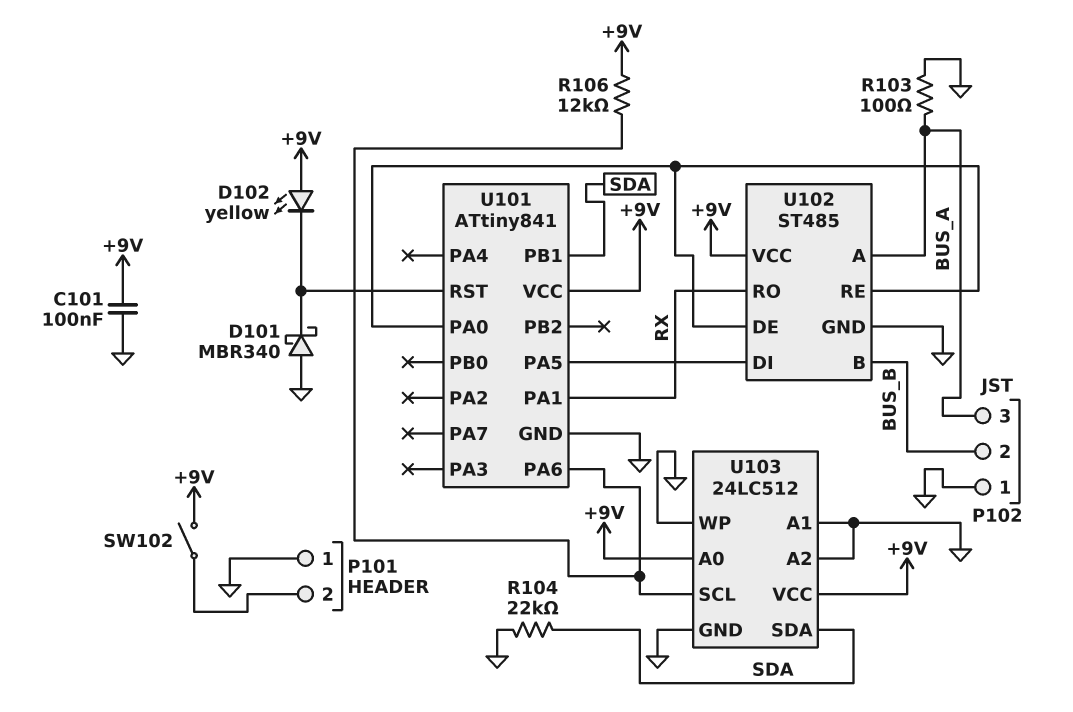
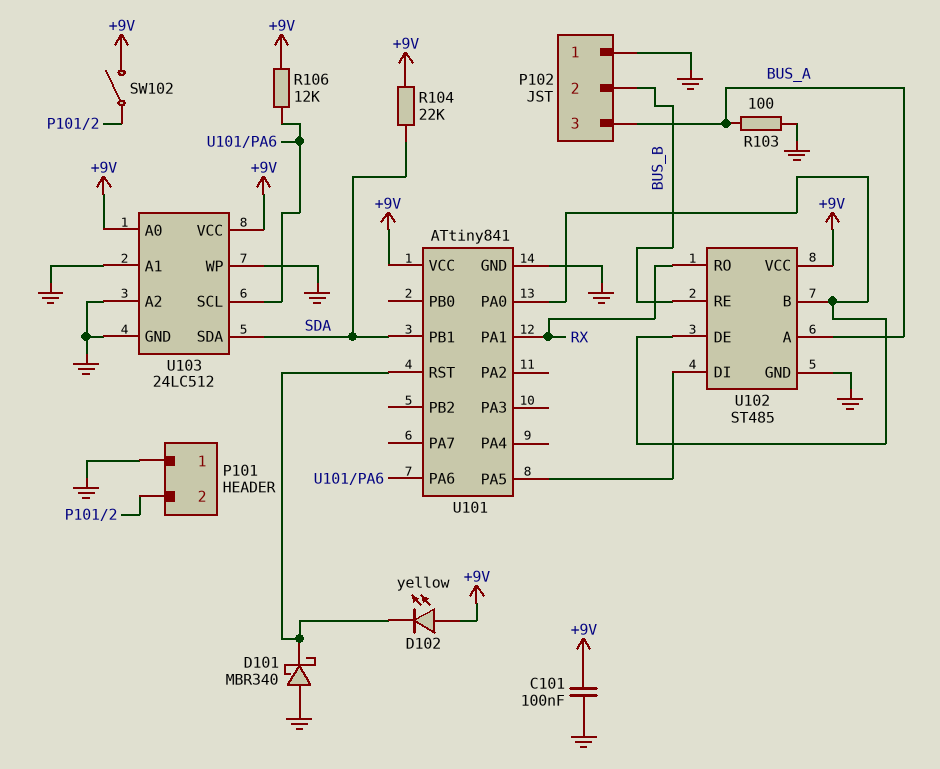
R104: 22k (GND, SDA) -> 22k (+9V, SDA)
U102 pin B: BUS_B -> U101/PA0
U102 pin RE: U101/PA0 -> BUS_B

